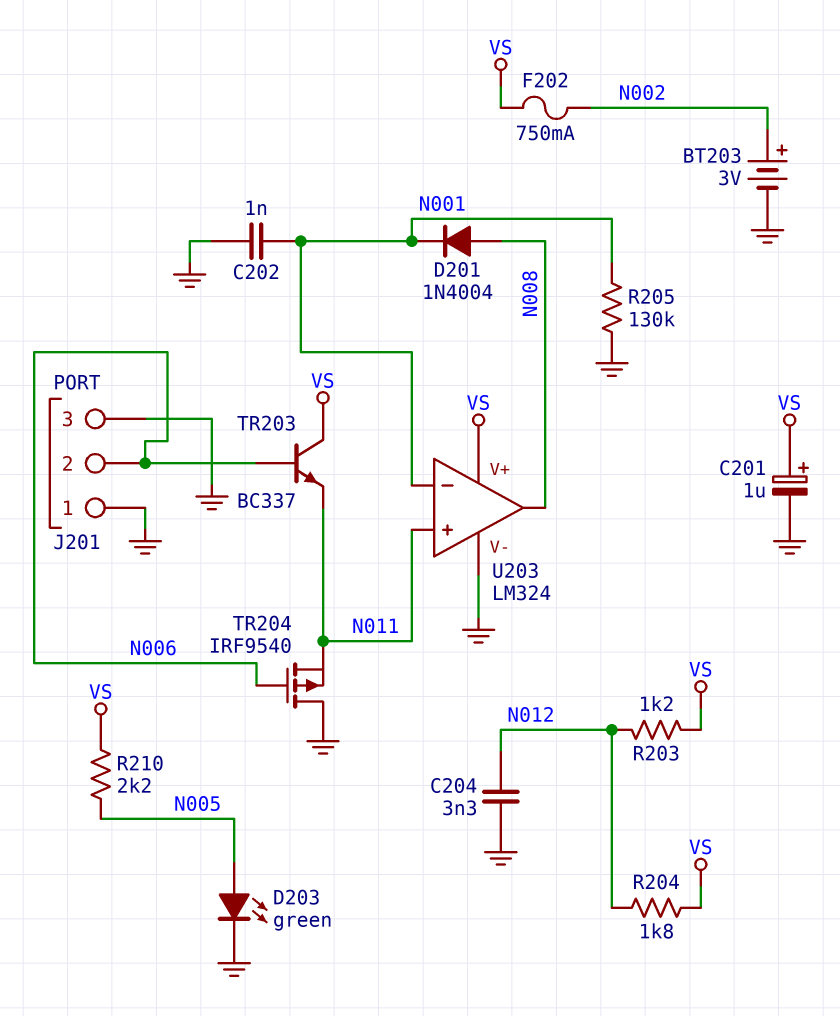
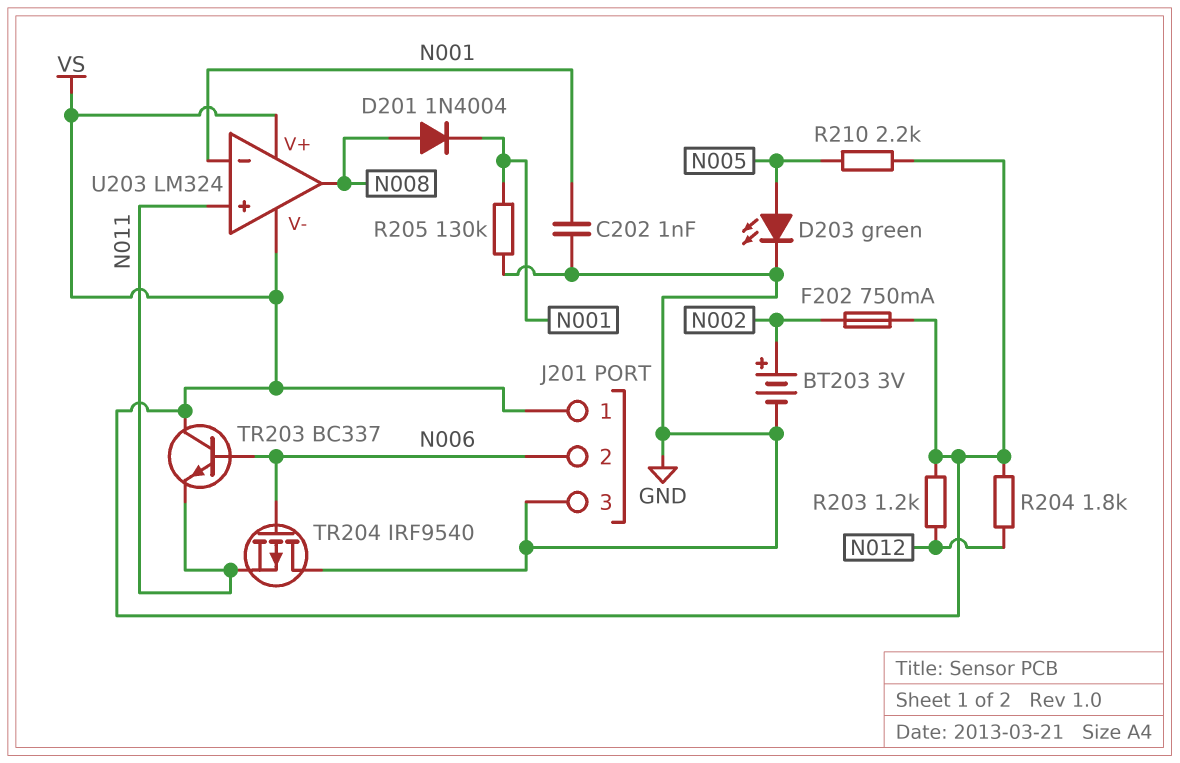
C201: 1uF (plus VS, minus GND) -> none
C204: 3.3nF (GND, N012) -> none
J201 pin 1: GND -> VS
U203 pin V-: GND -> VS

